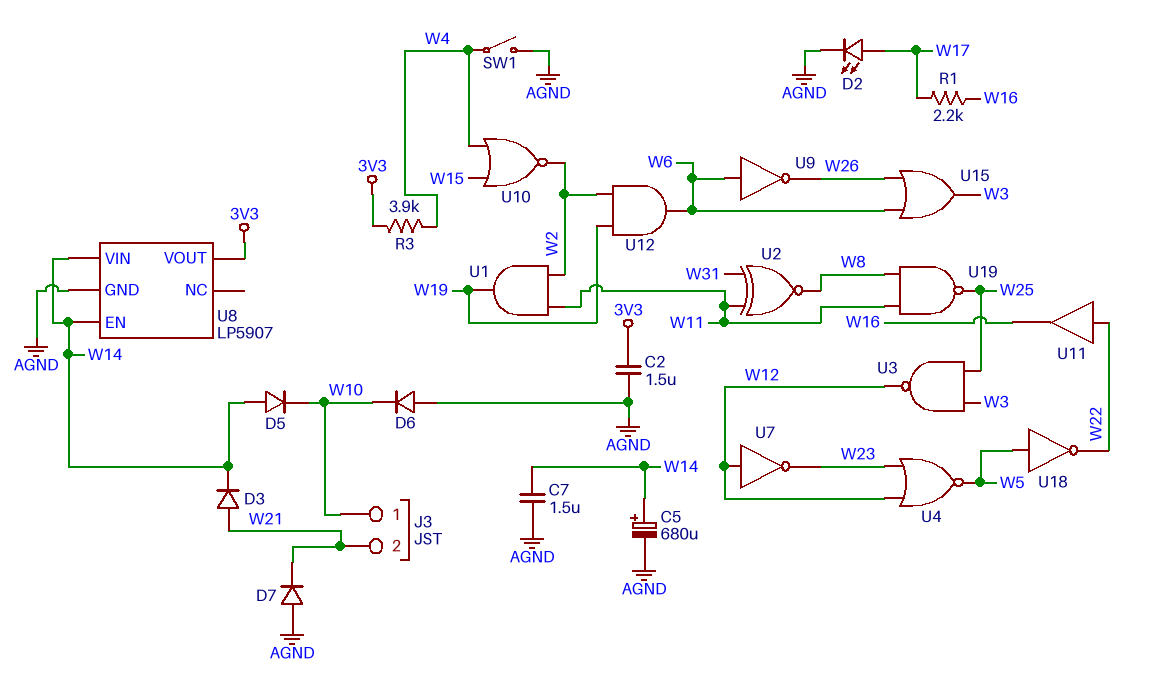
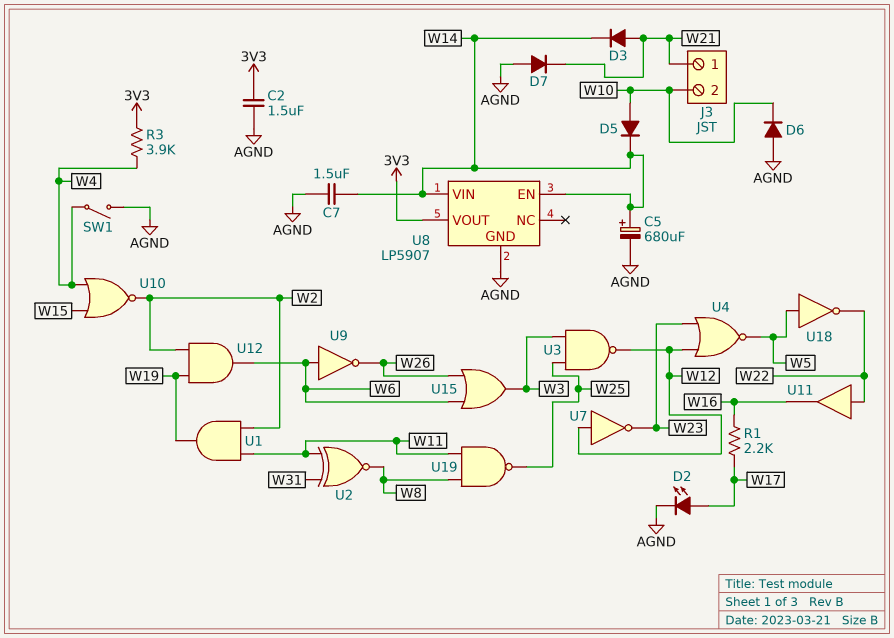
D5: diode (A W14, K W10) -> diode (A W10, K W14)
J3 pin 1: W10 -> W21
J3 pin 2: W21 -> W10

